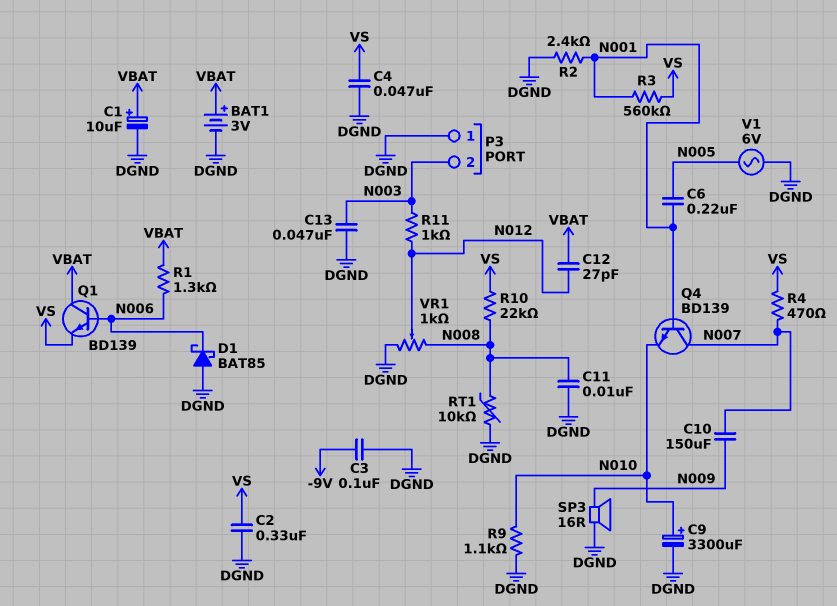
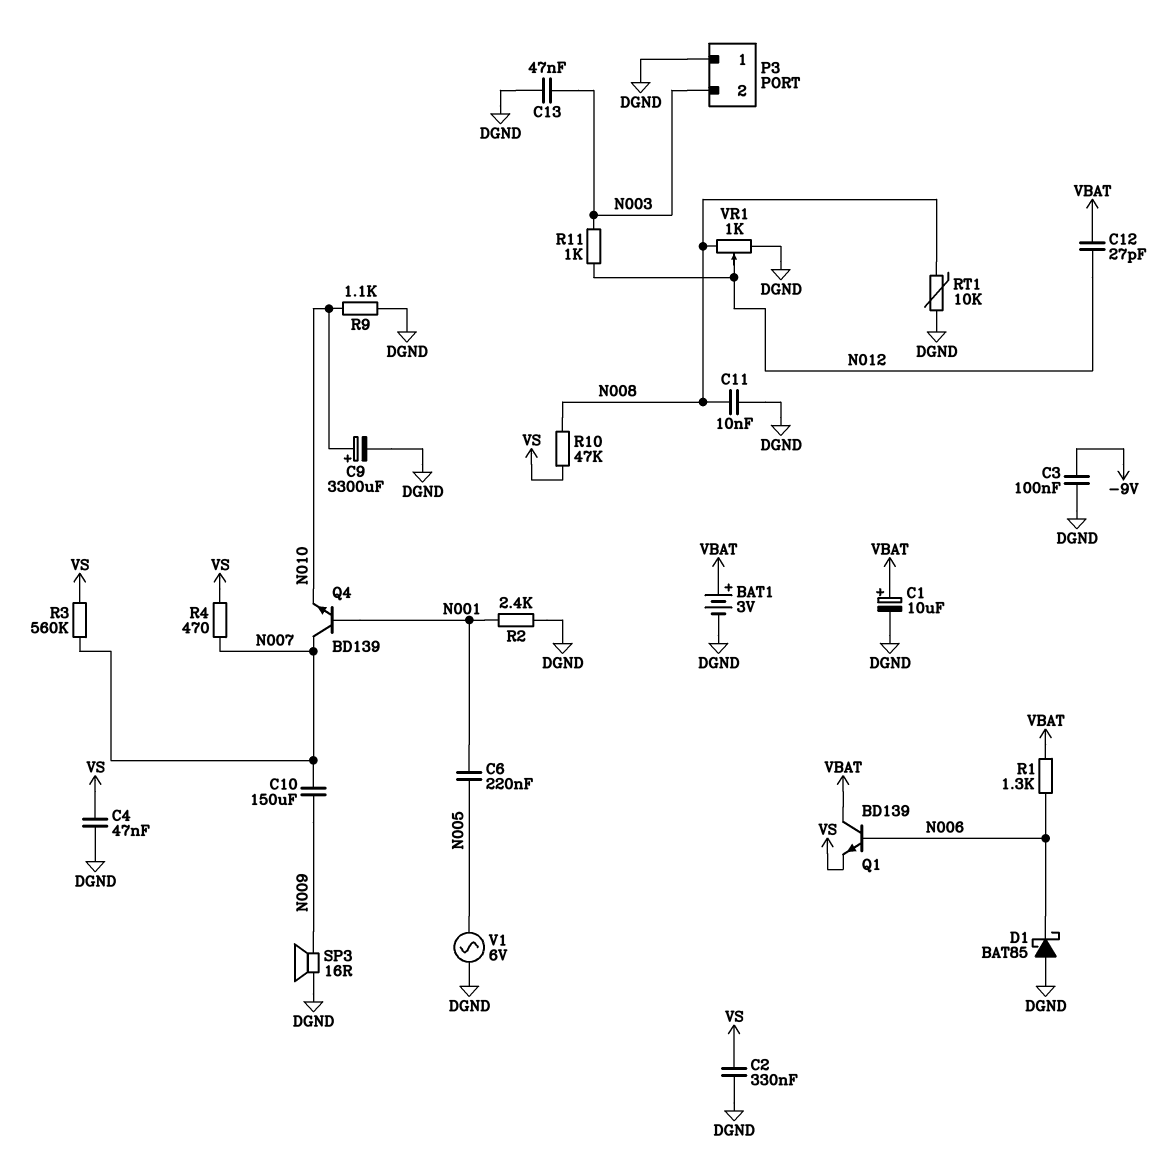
R3: 560k (N001, VS) -> 560k (N007, VS)
R10: 22k (N008, VS) -> 47k (N008, VS)

